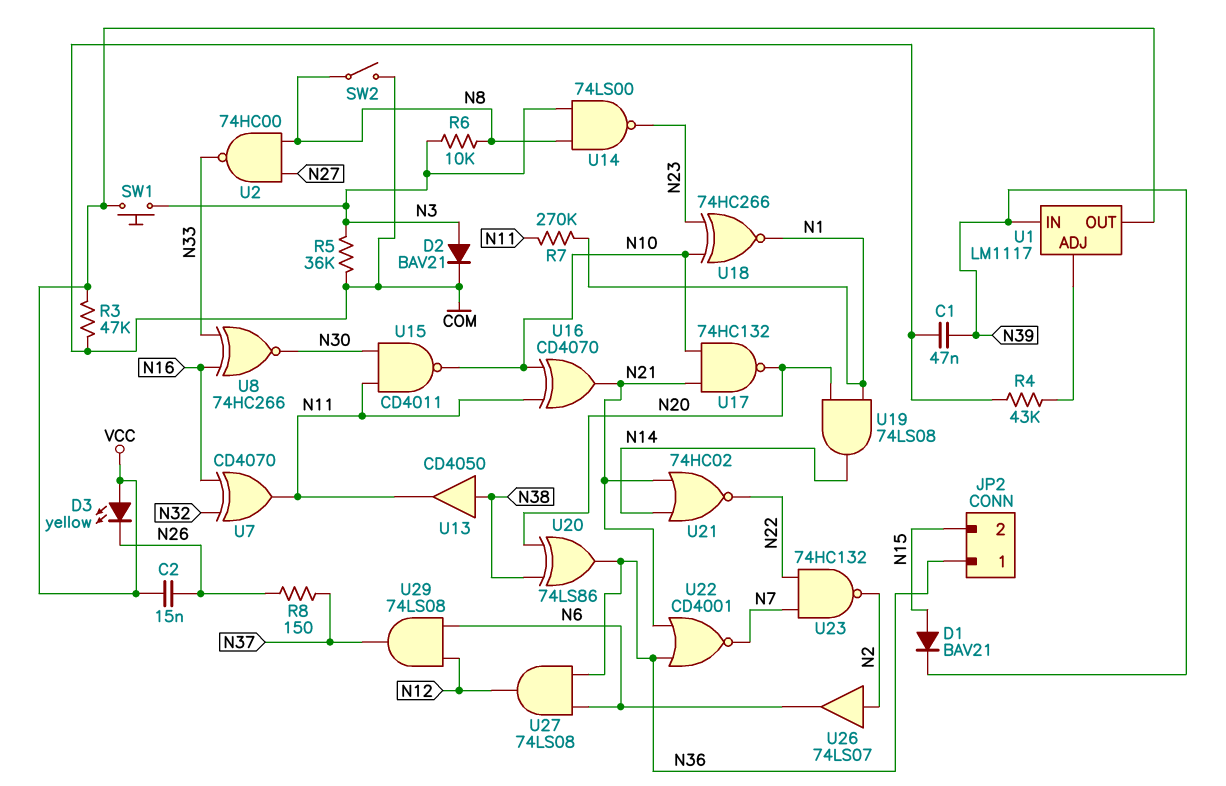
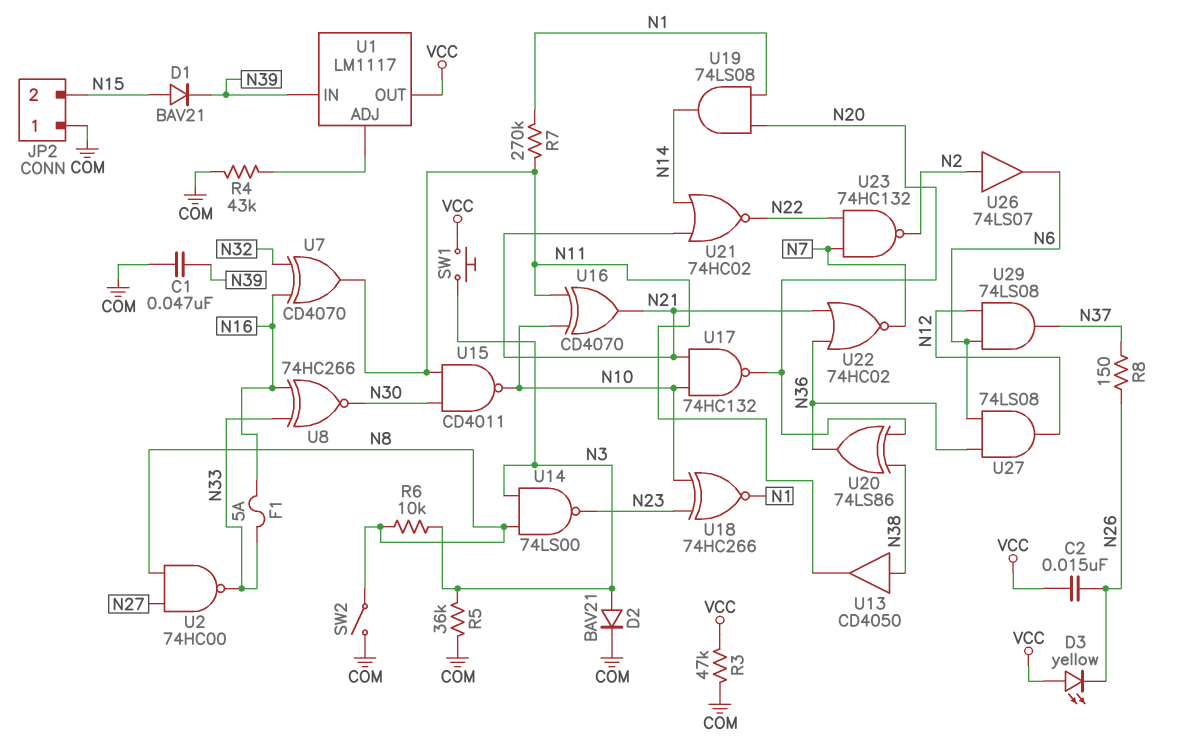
F1: none -> 5A (N16, N33)
JP2 pin 1: N36 -> COM
U22: NOR CD4001 (in N21, in N36, out N7) -> NOR 74HC02 (in N21, in N36, out N7)

